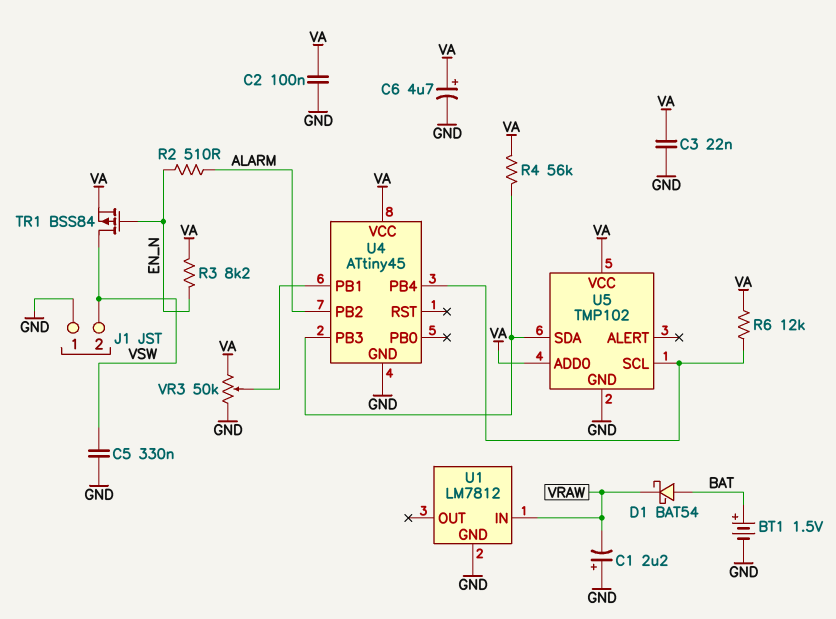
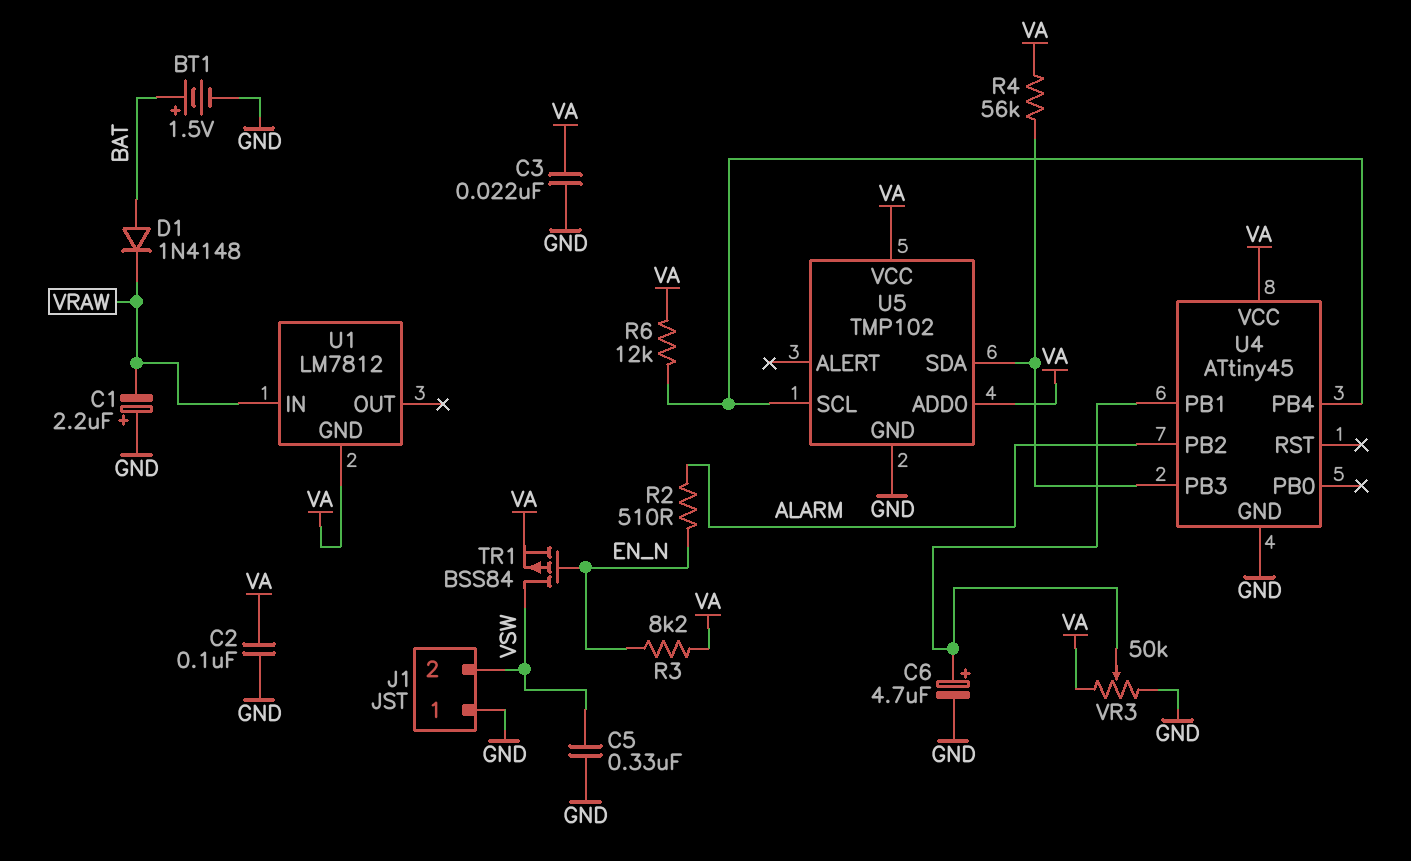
C6: 4.7uF (plus VA, minus GND) -> 4.7uF (plus U4/PB1, minus GND)
D1: schottky BAT54 (A BAT, K VRAW) -> diode 1N4148 (A BAT, K VRAW)
U1 pin GND: GND -> VA

